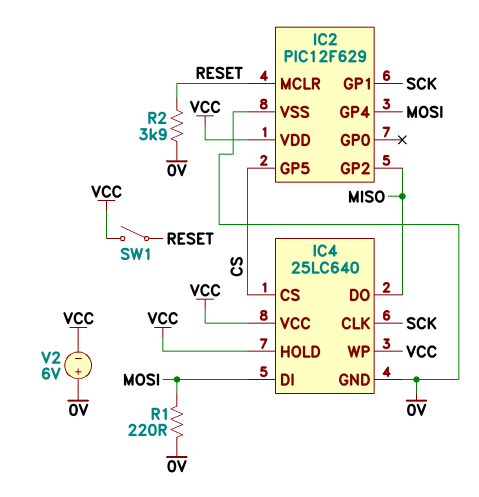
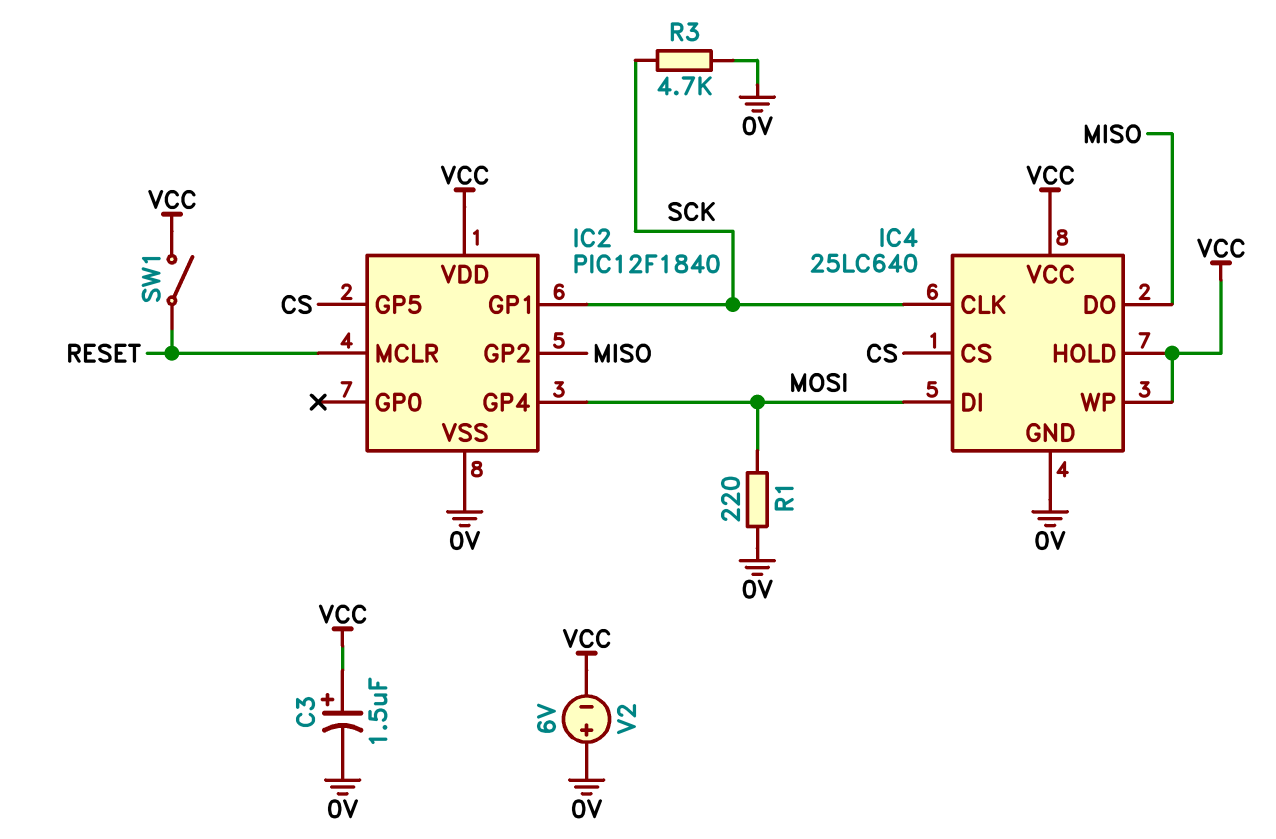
C3: none -> 1.5uF (plus VCC, minus 0V)
IC2: PIC12F629 -> PIC12F1840
R2: 3.9k (0V, RESET) -> none
R3: none -> 4.7k (0V, SCK)

